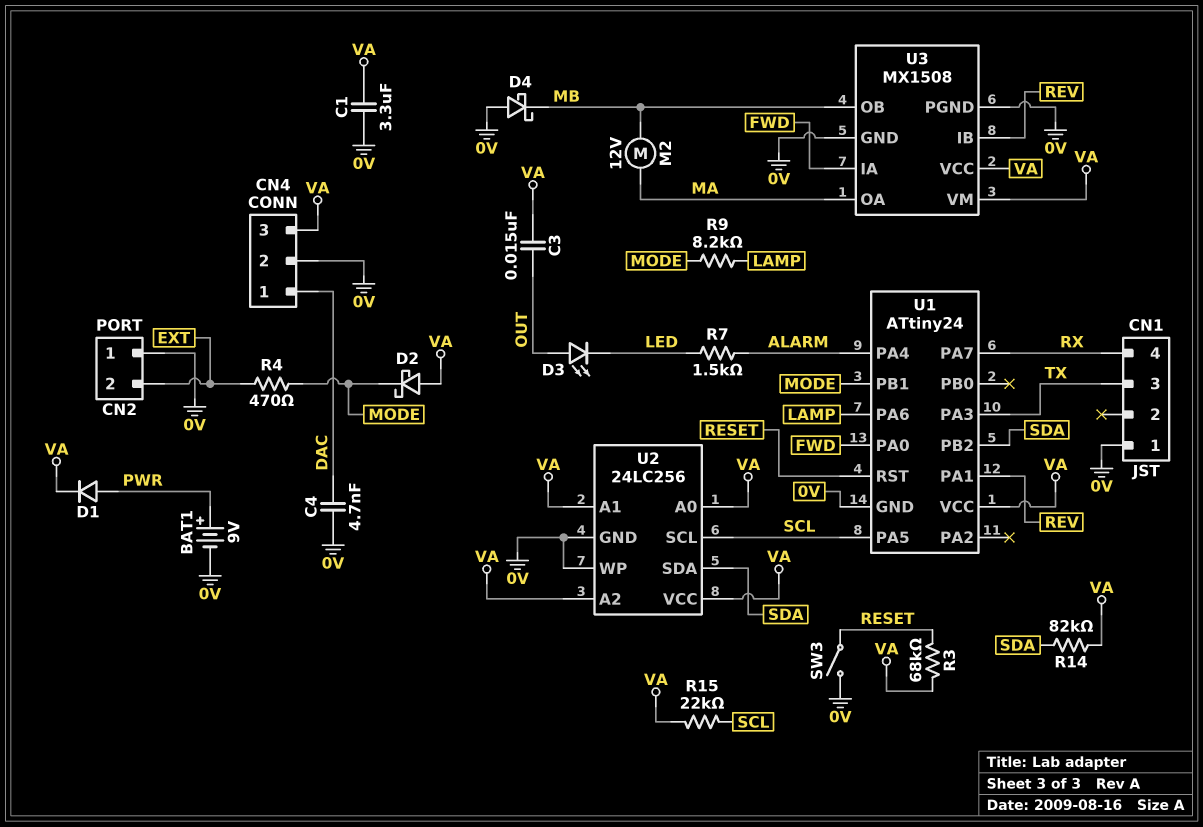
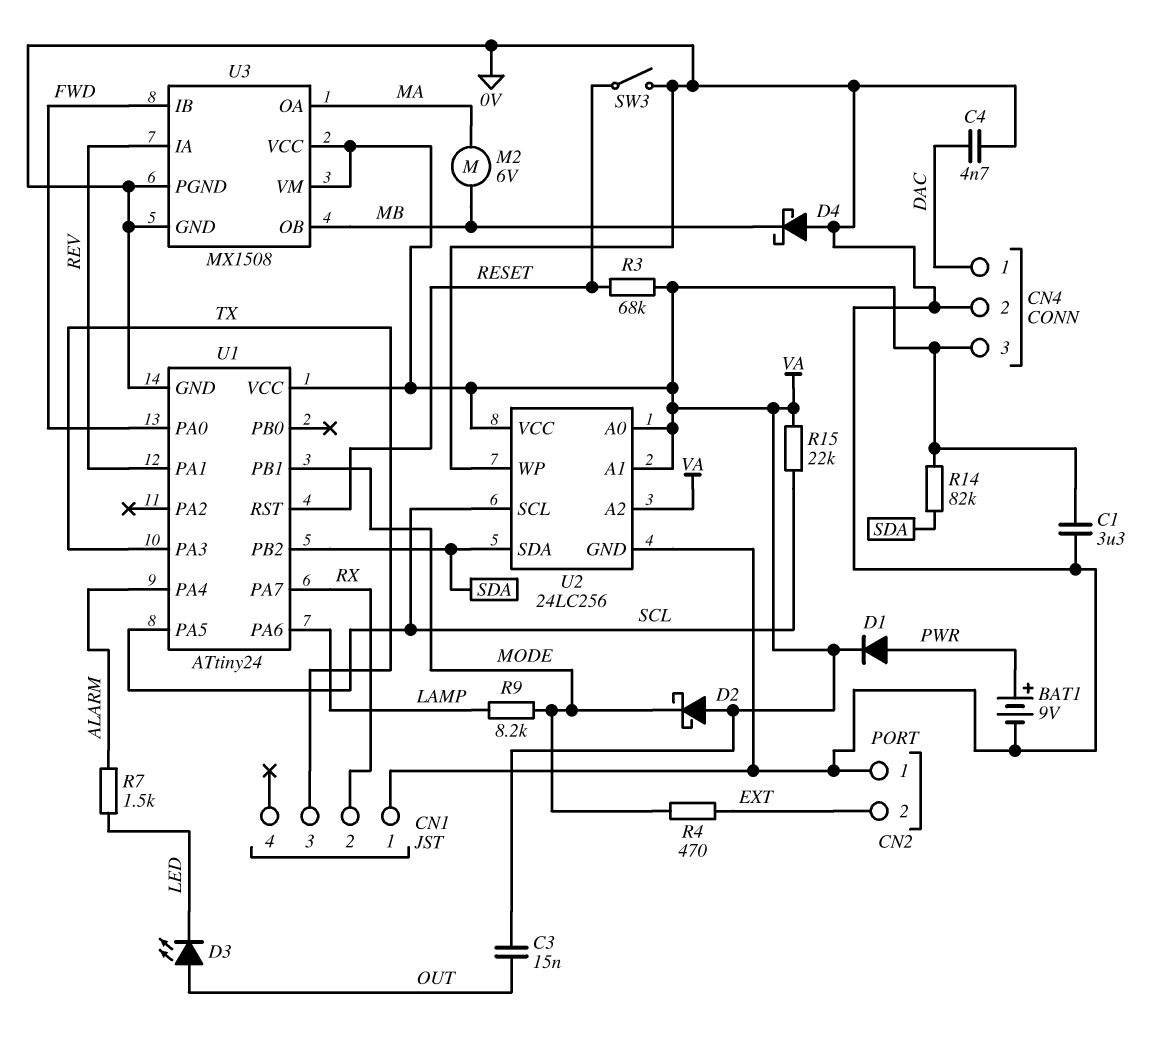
CN1 pin 2: none -> RX
CN1 pin 4: RX -> none
M2: motor 12V (MA, MB) -> motor 6V (MA, MB)
U3 pin IA: FWD -> REV
U3 pin IB: REV -> FWD

